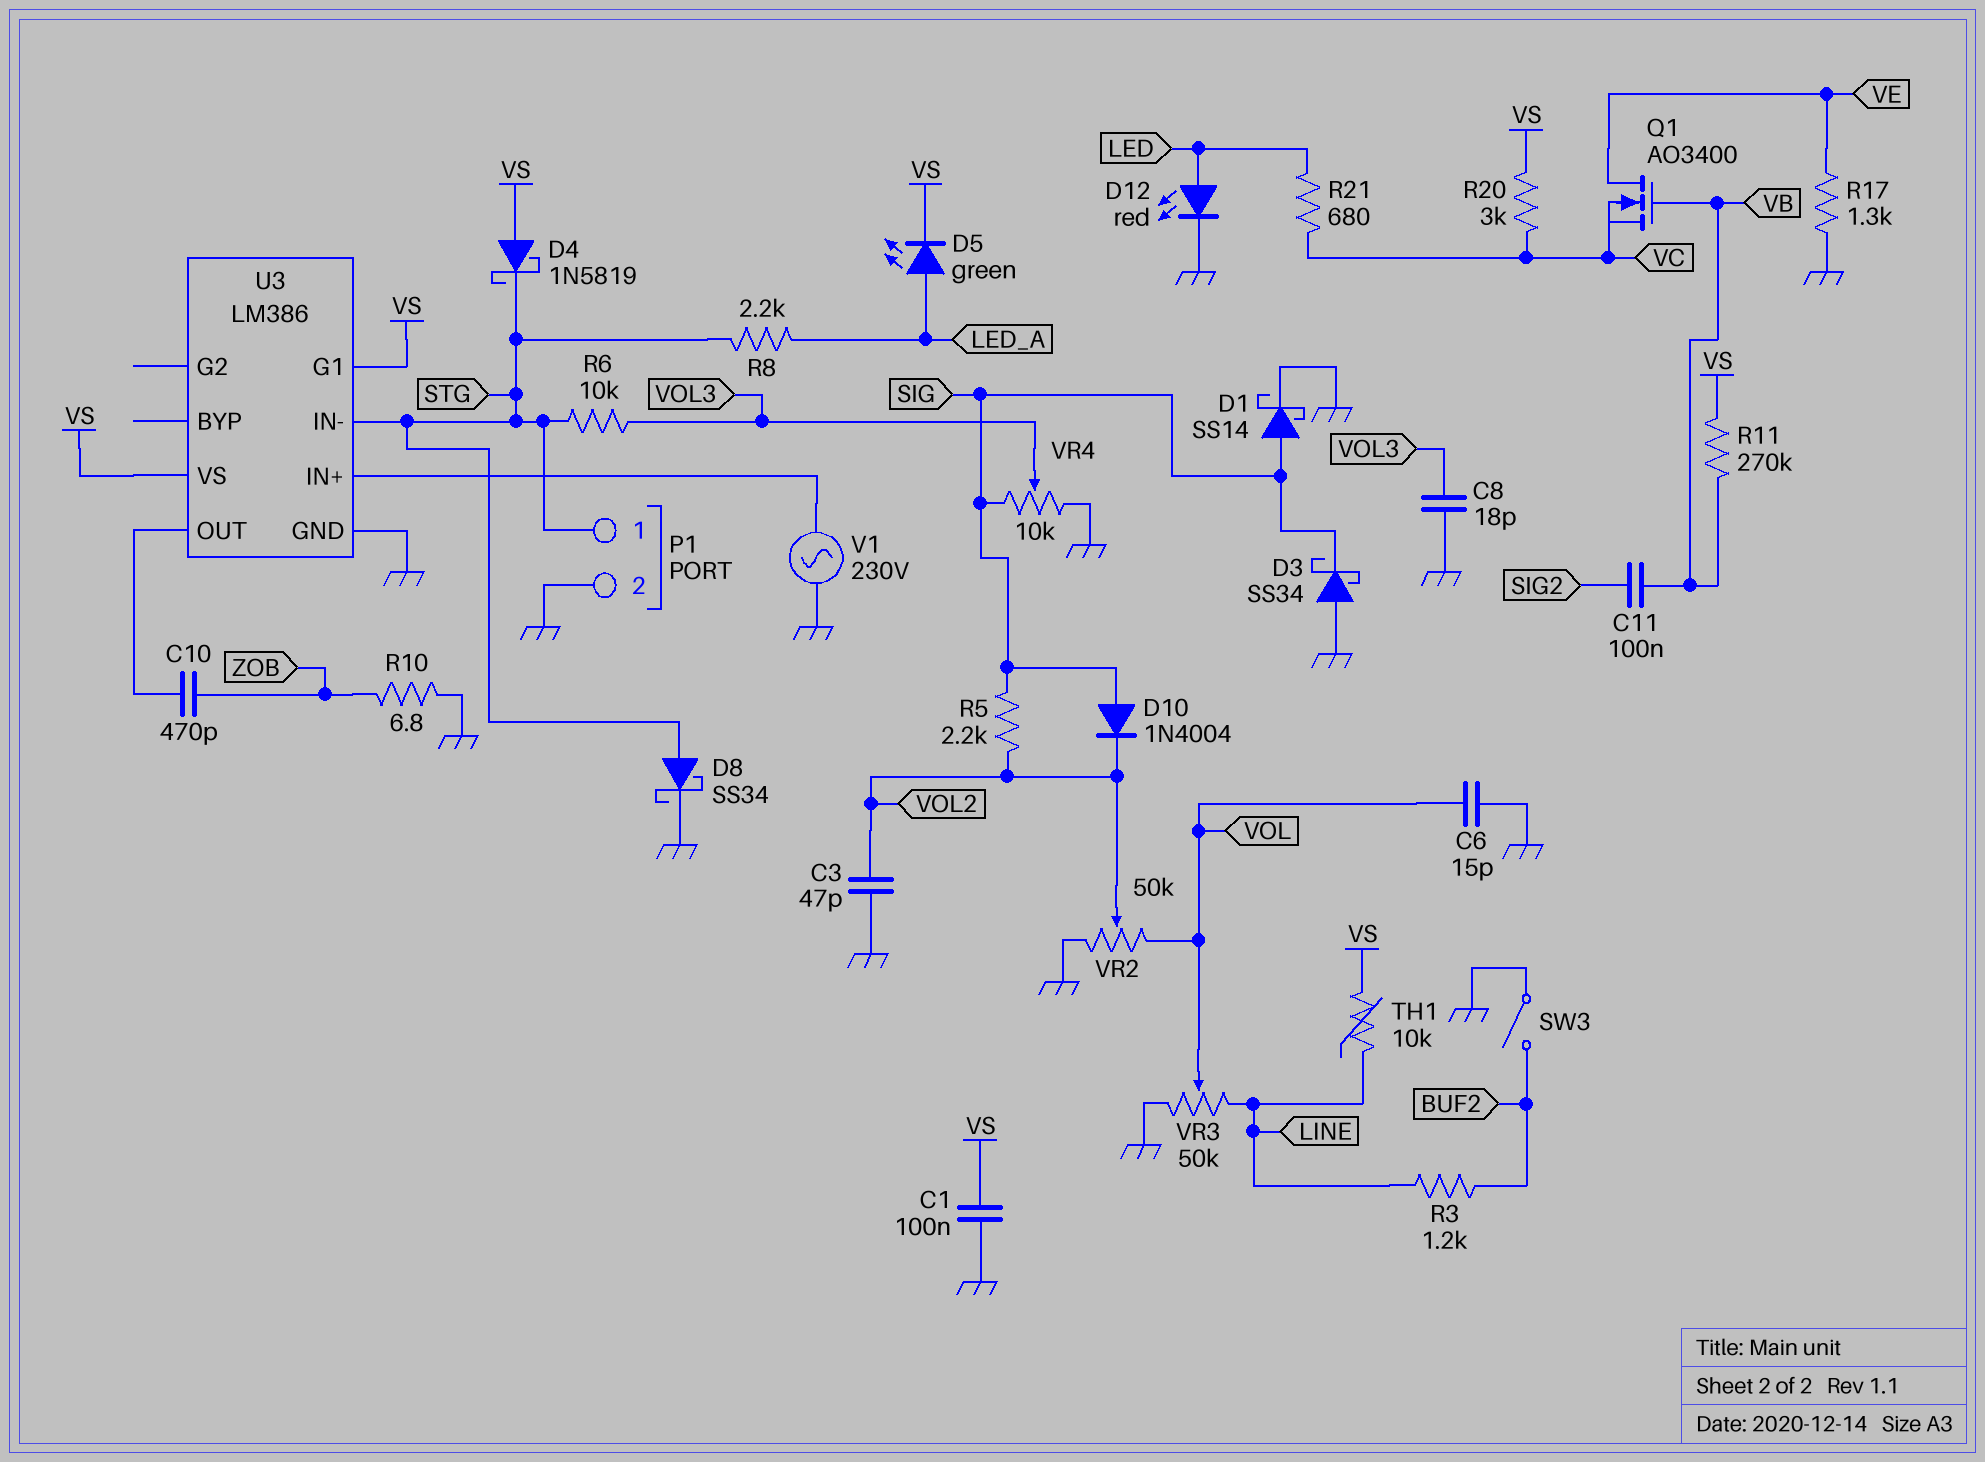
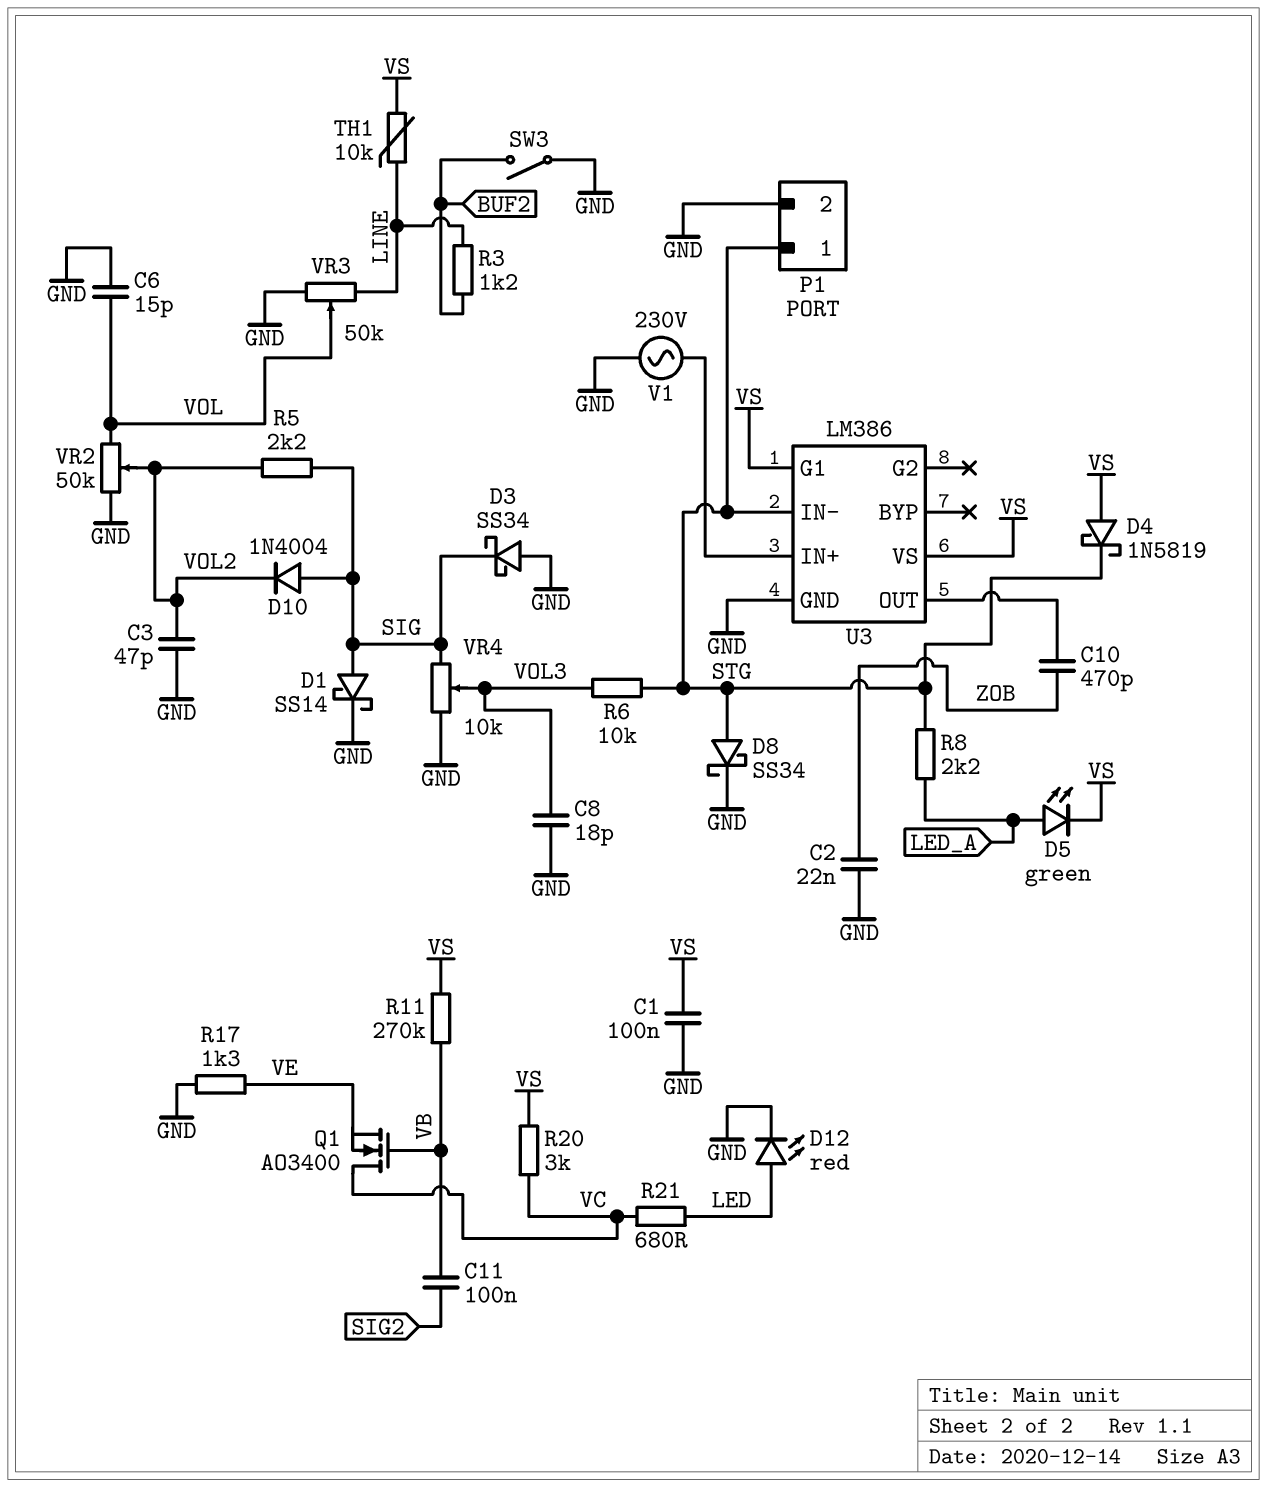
C2: none -> 22nF (GND, ZOB)
Q1: NMOS AO3400 (G VB, D VE, S VC) -> NMOS AO3400 (G VB, D VC, S VE)
R10: 6.8 (GND, ZOB) -> none

